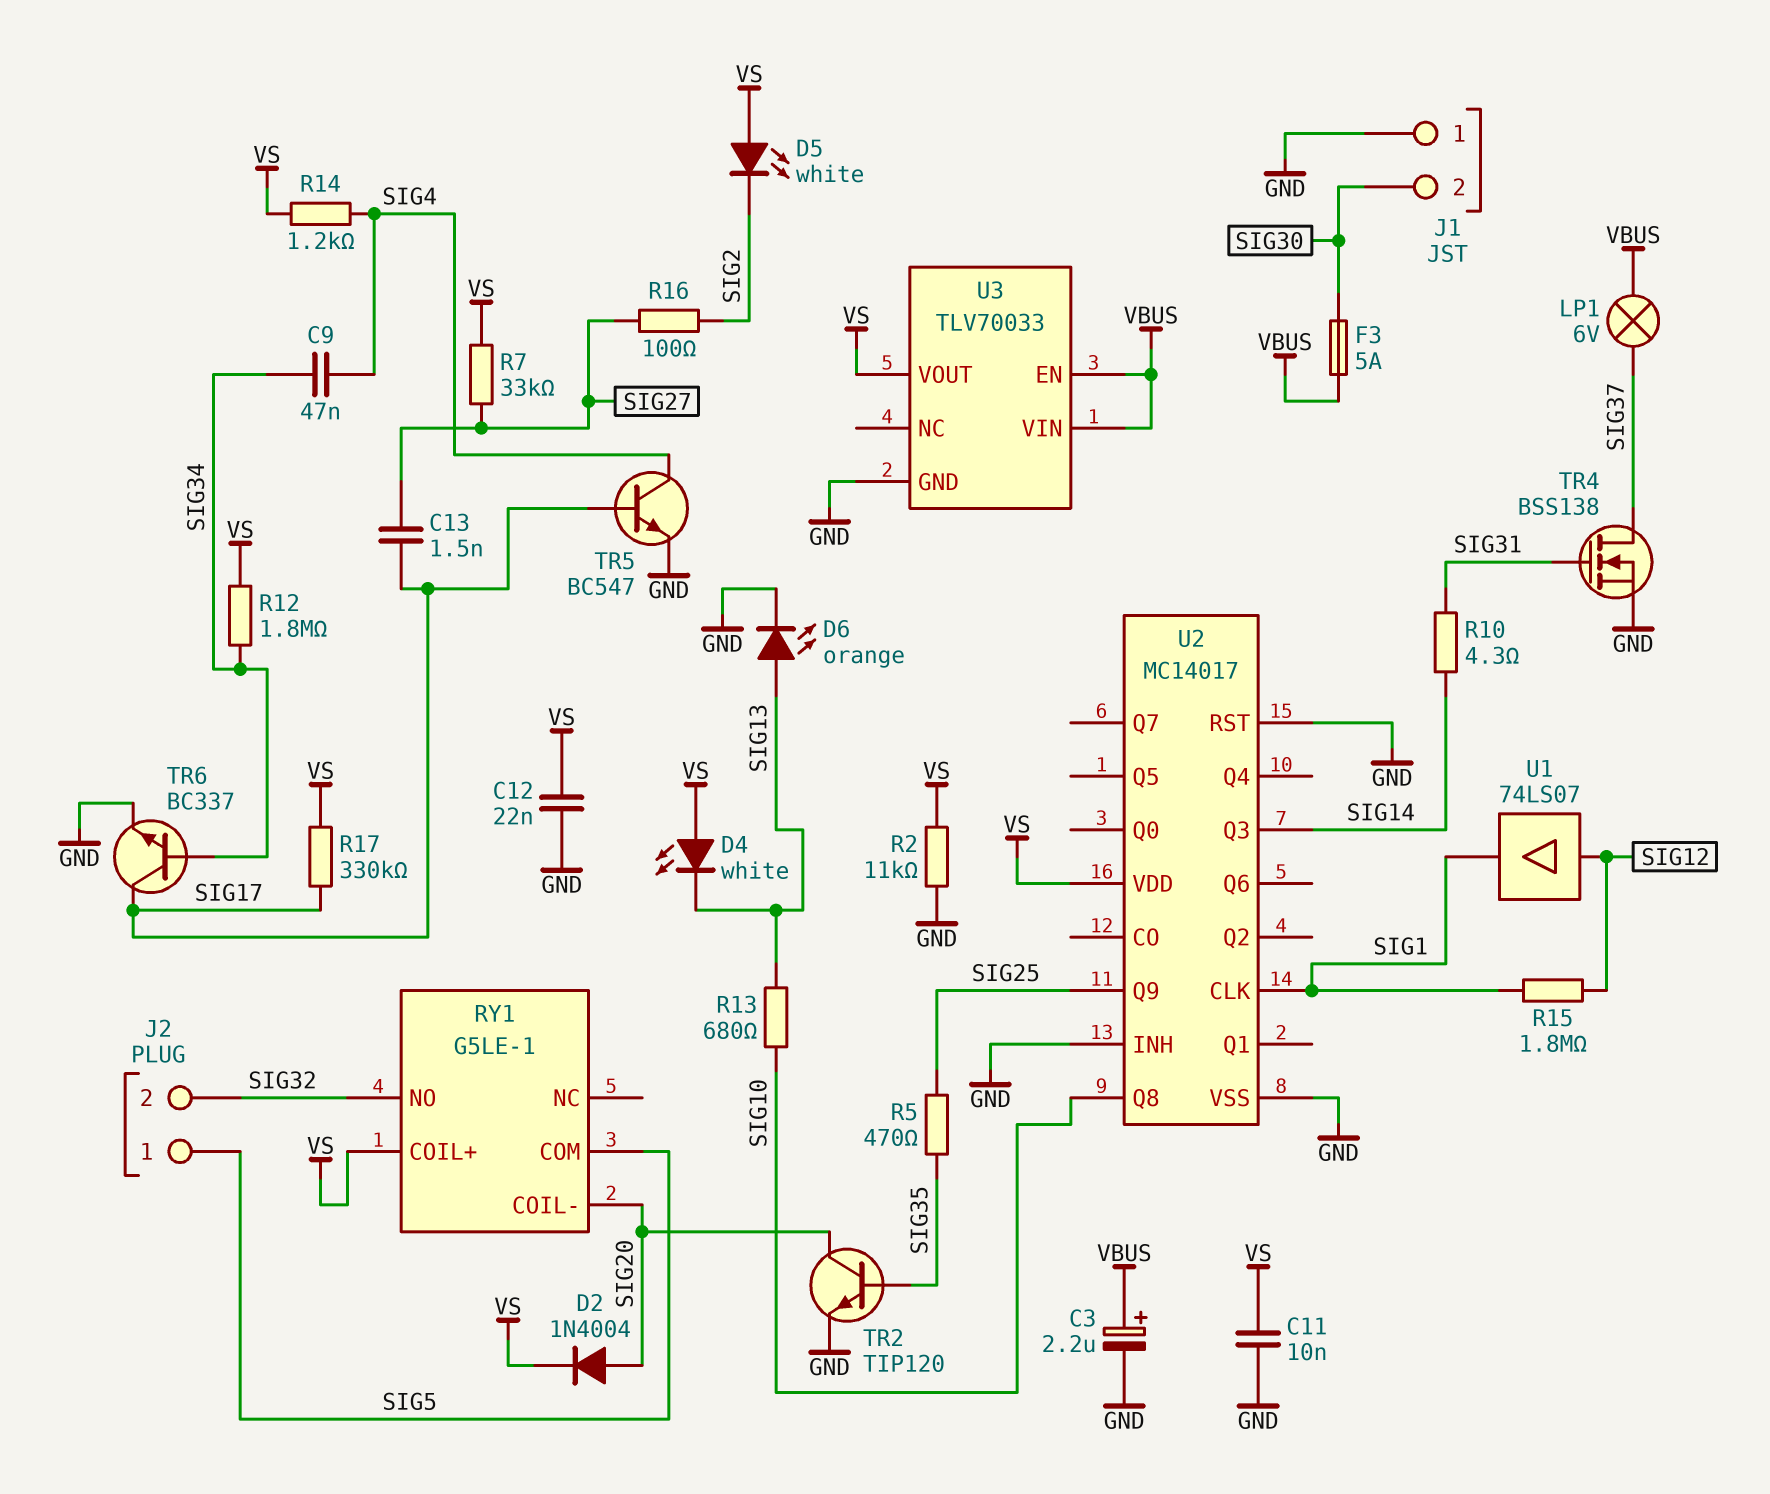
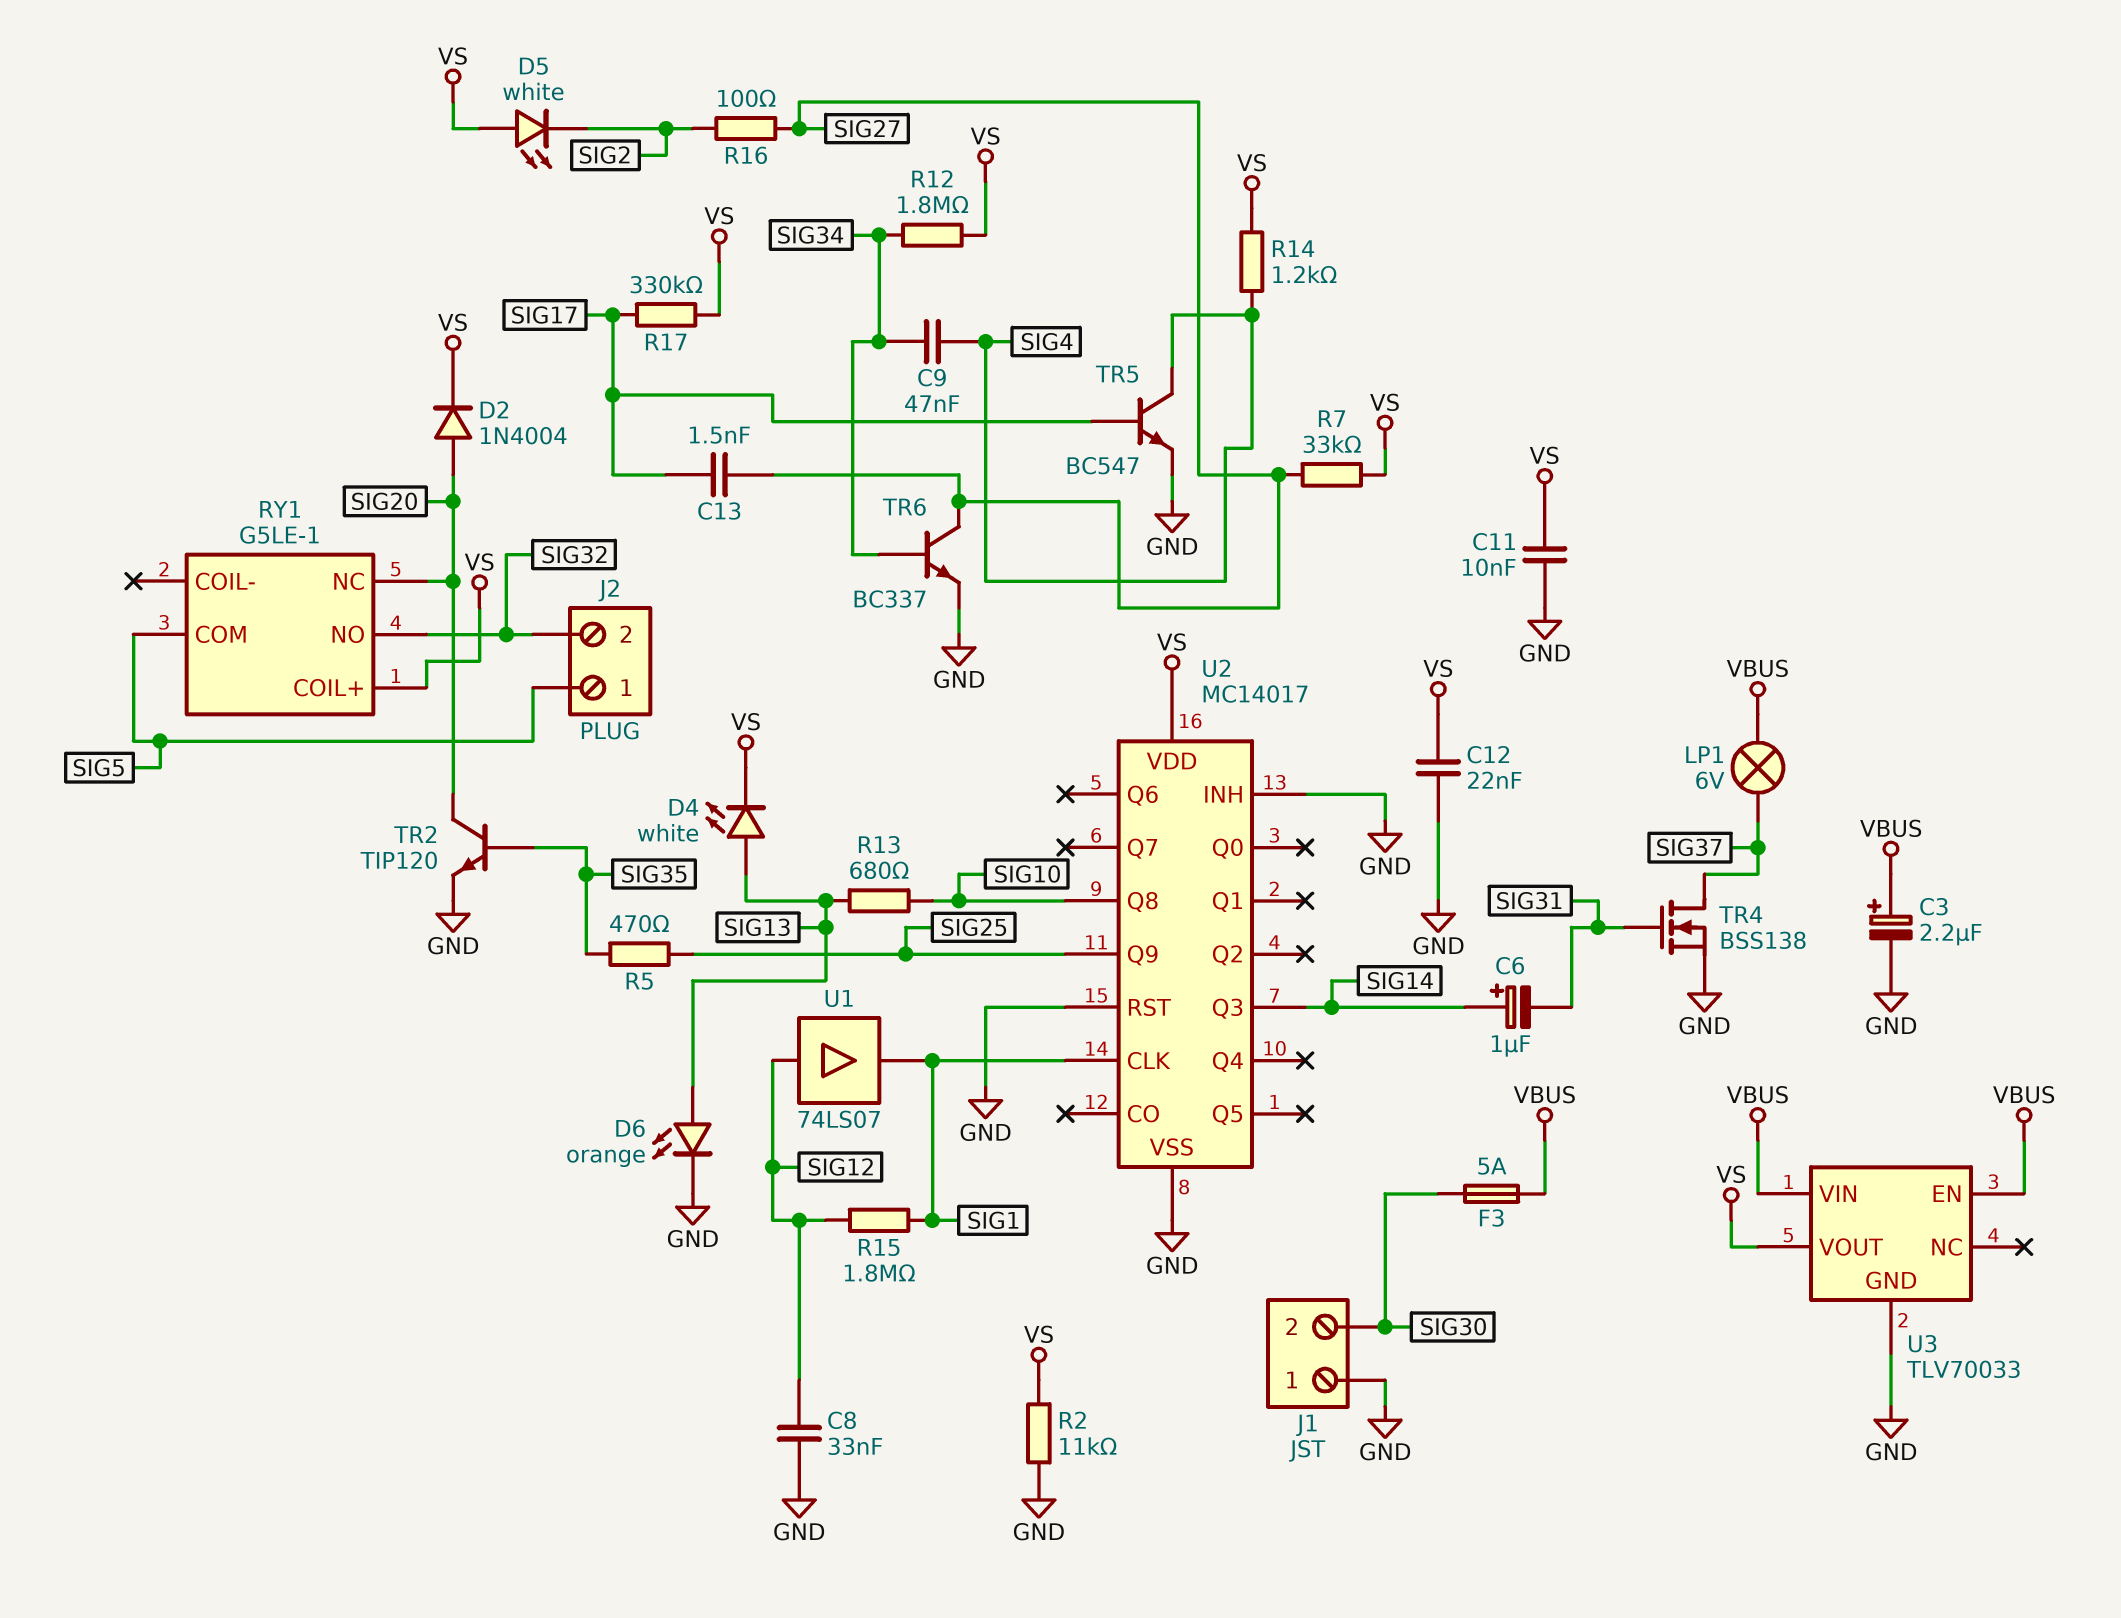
C6: none -> 1uF (plus SIG14, minus SIG31)
C8: none -> 33nF (GND, SIG12)
D4: LED white (A VS, K SIG13) -> LED white (A SIG13, K VS)
R10: 4.3 (SIG14, SIG31) -> none
RY1 pin COIL-: SIG20 -> none
RY1 pin NC: none -> SIG20
TR6: NPN BC337 (B SIG34, C SIG17, E GND) -> NPN BC337 (B SIG34, C SIG27, E GND)

